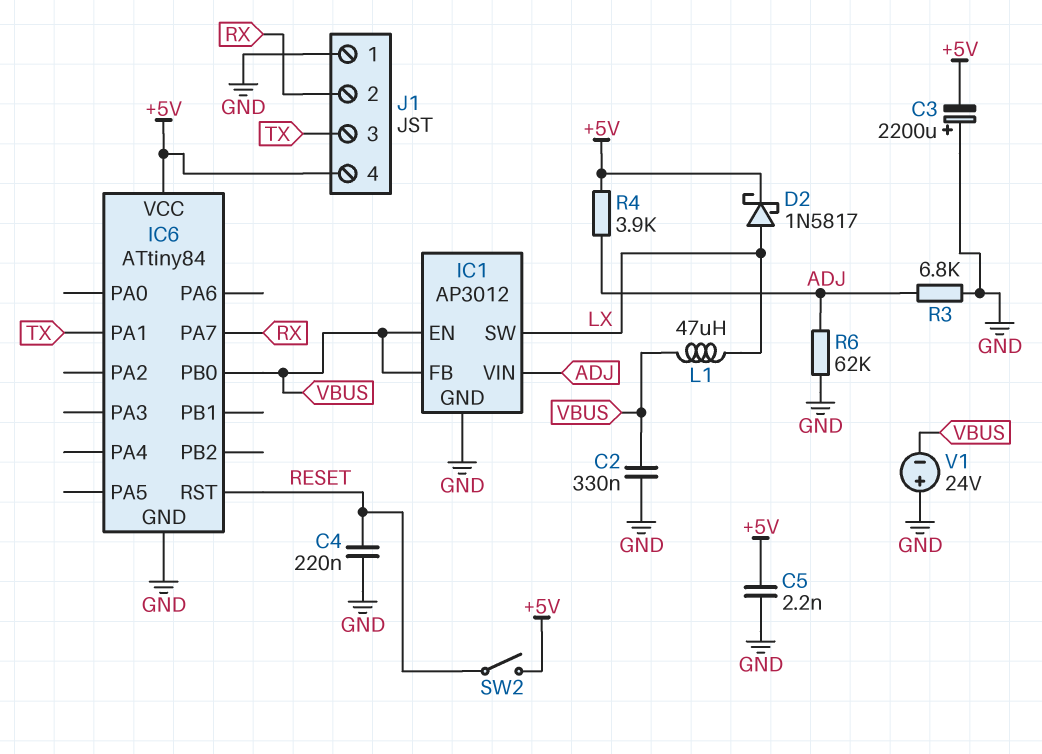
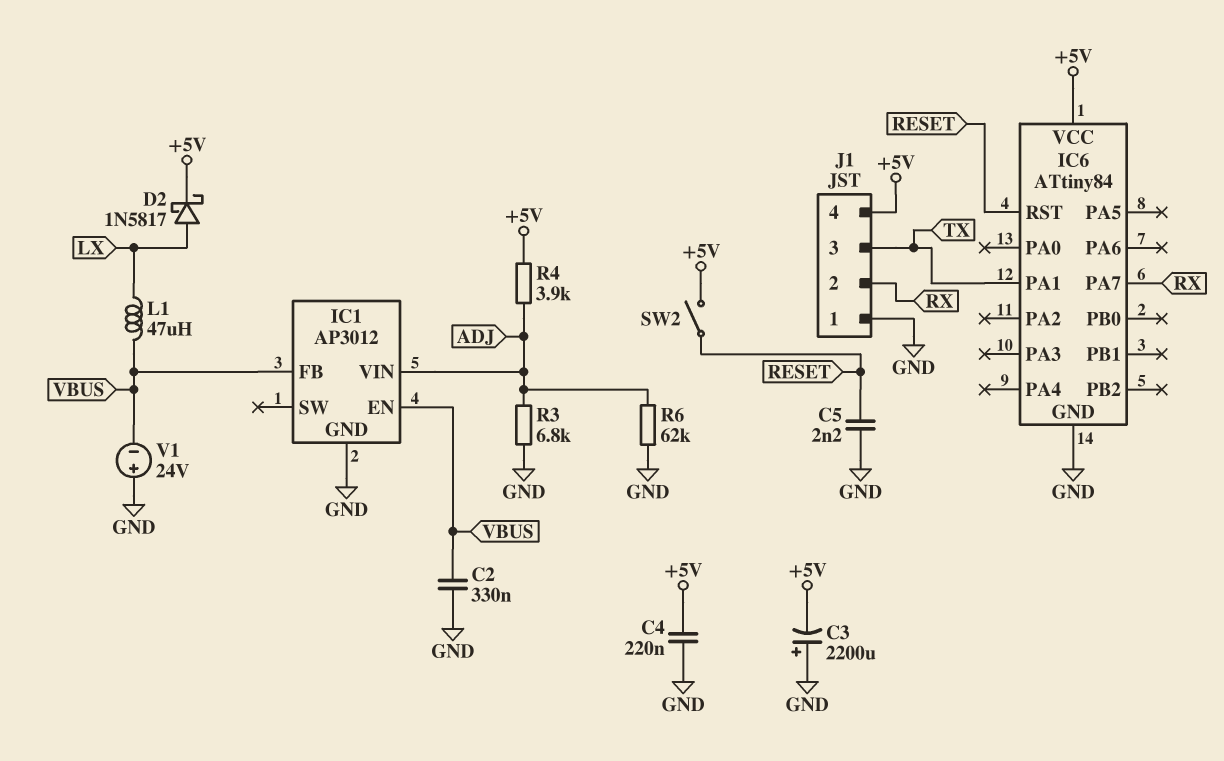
C4: 220nF (GND, RESET) -> 220nF (+5V, GND)
C5: 2.2nF (+5V, GND) -> 2.2nF (GND, RESET)
IC1 pin SW: LX -> none
IC6 pin PB0: VBUS -> none

